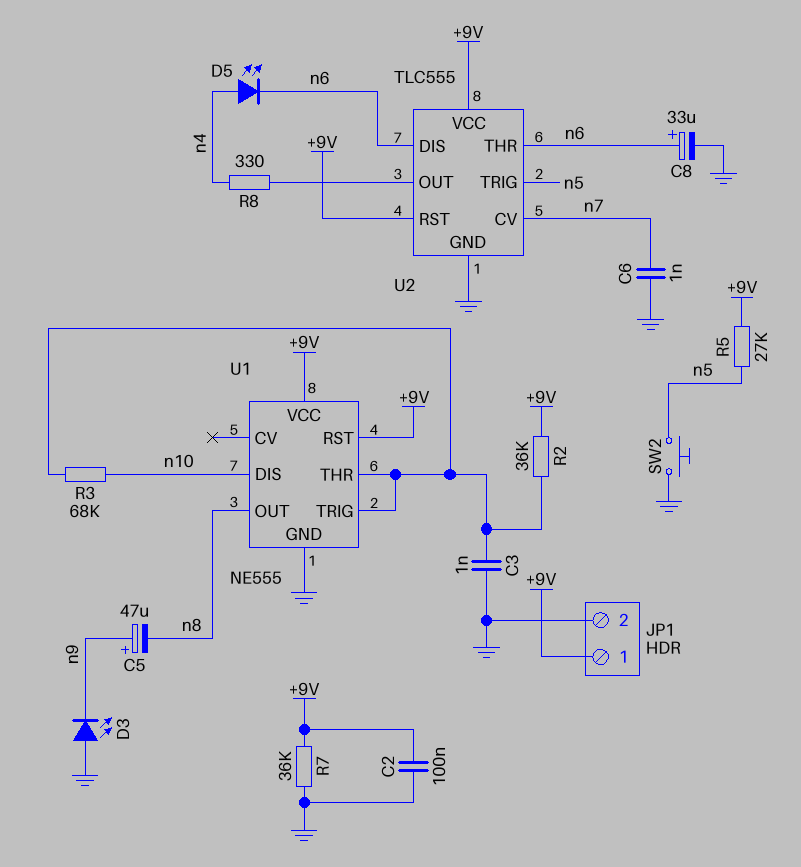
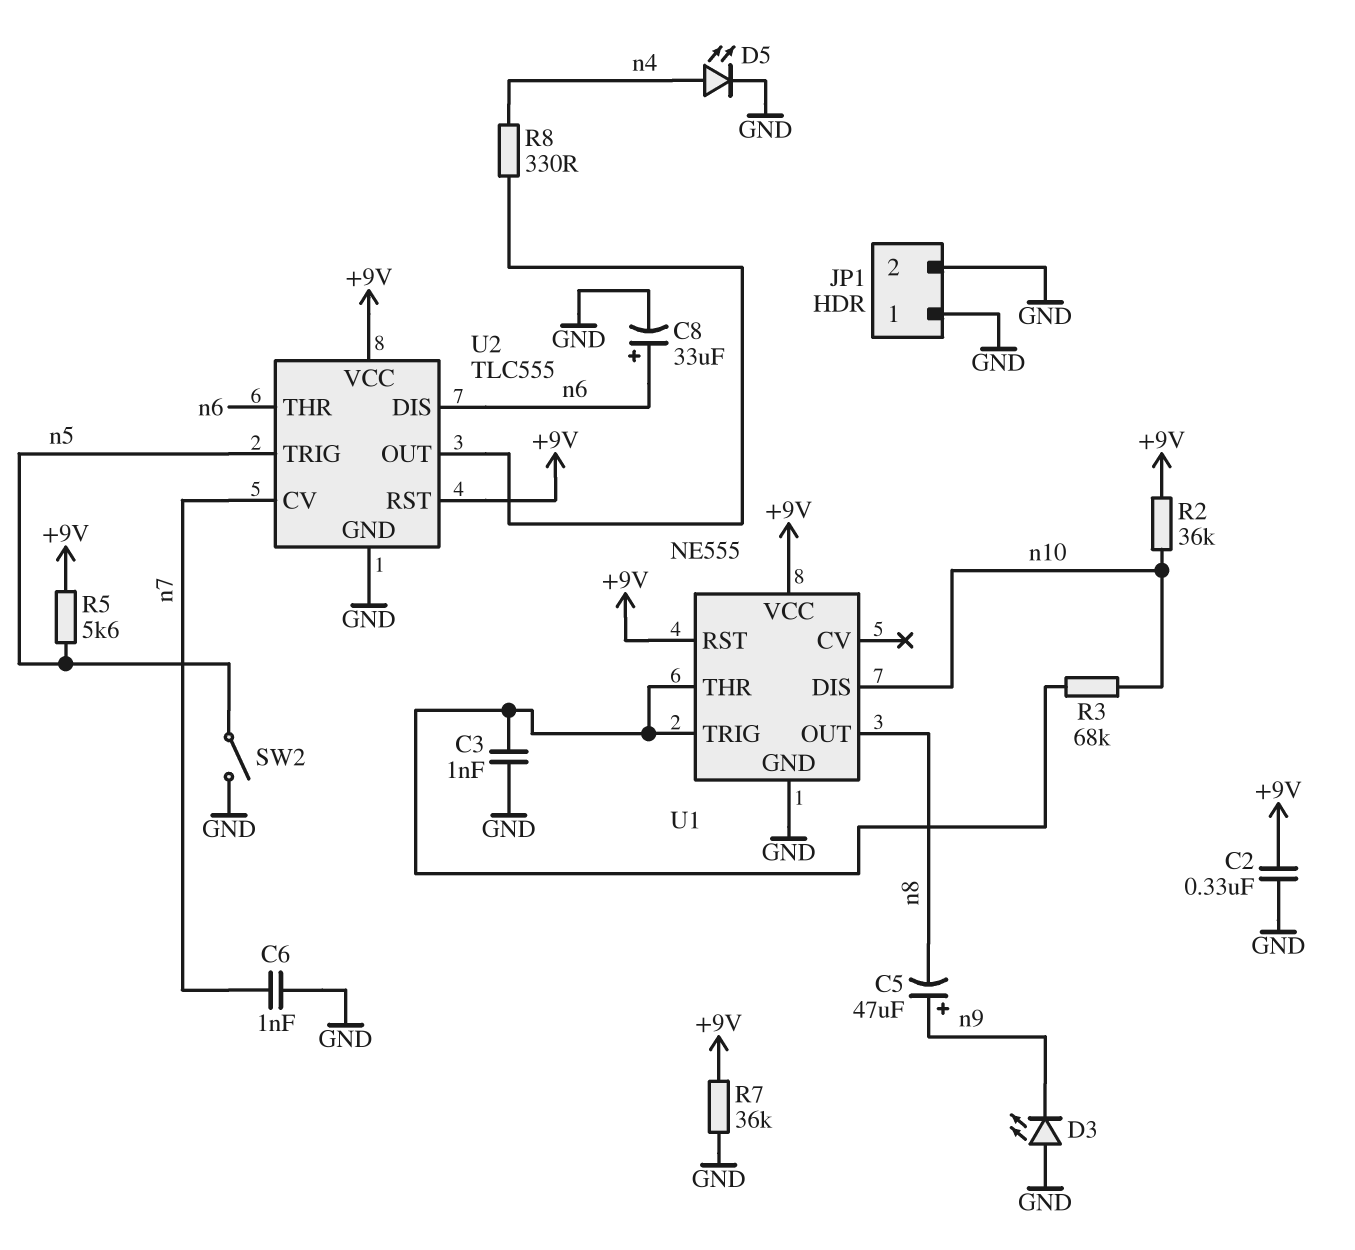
C2: 100nF (+9V, GND) -> 330nF (+9V, GND)
D5: LED (A n4, K n6) -> LED (A n4, K GND)
JP1 pin 1: +9V -> GND
R2: 36k (+9V, U1/THR) -> 36k (+9V, n10)
R5: 27k (+9V, n5) -> 5.6k (+9V, n5)
SW2: button (GND, n5) -> switch (GND, n5)

